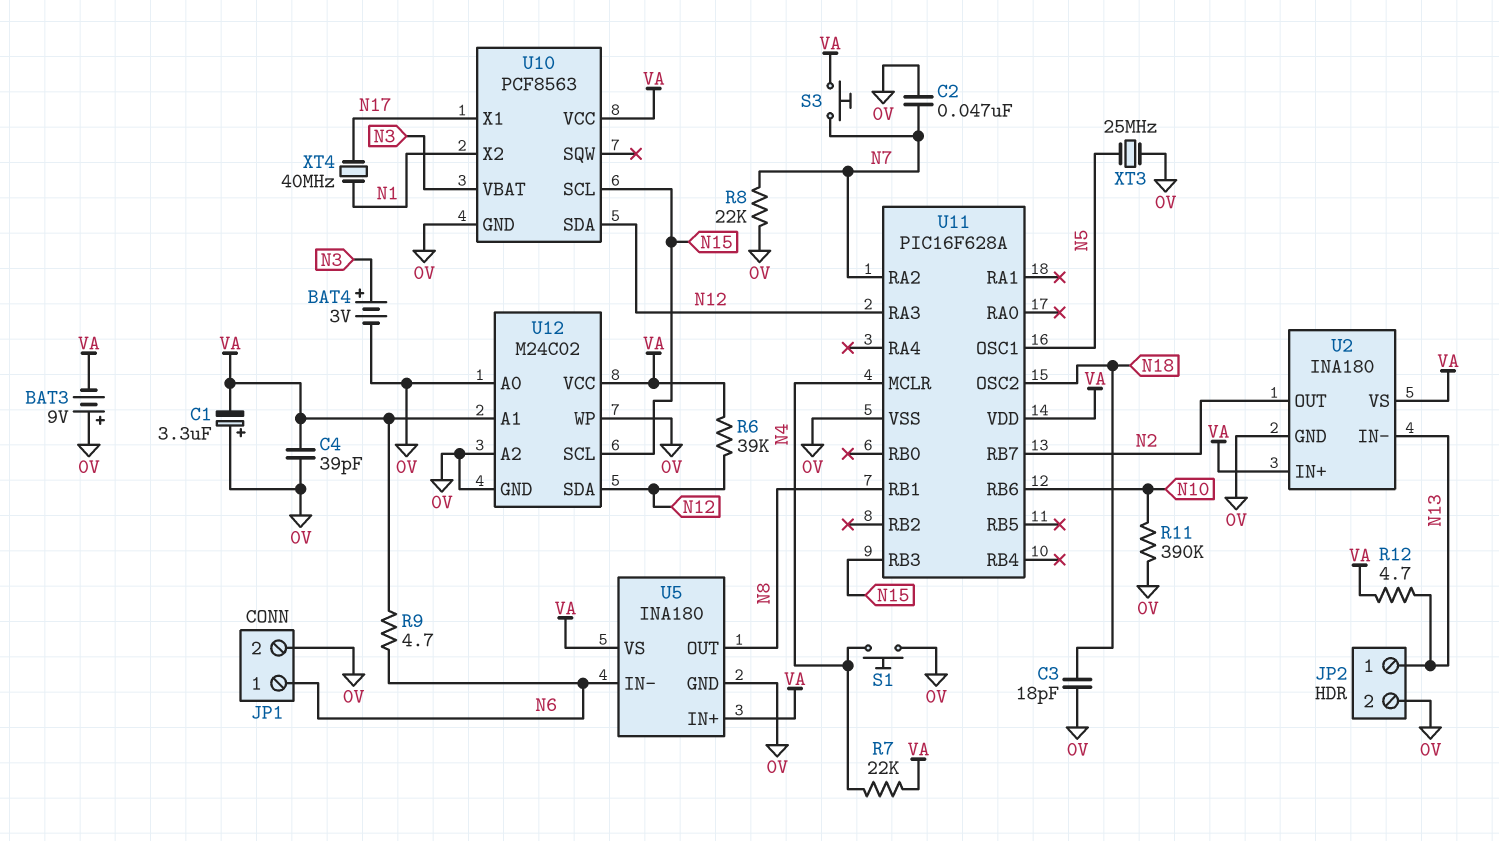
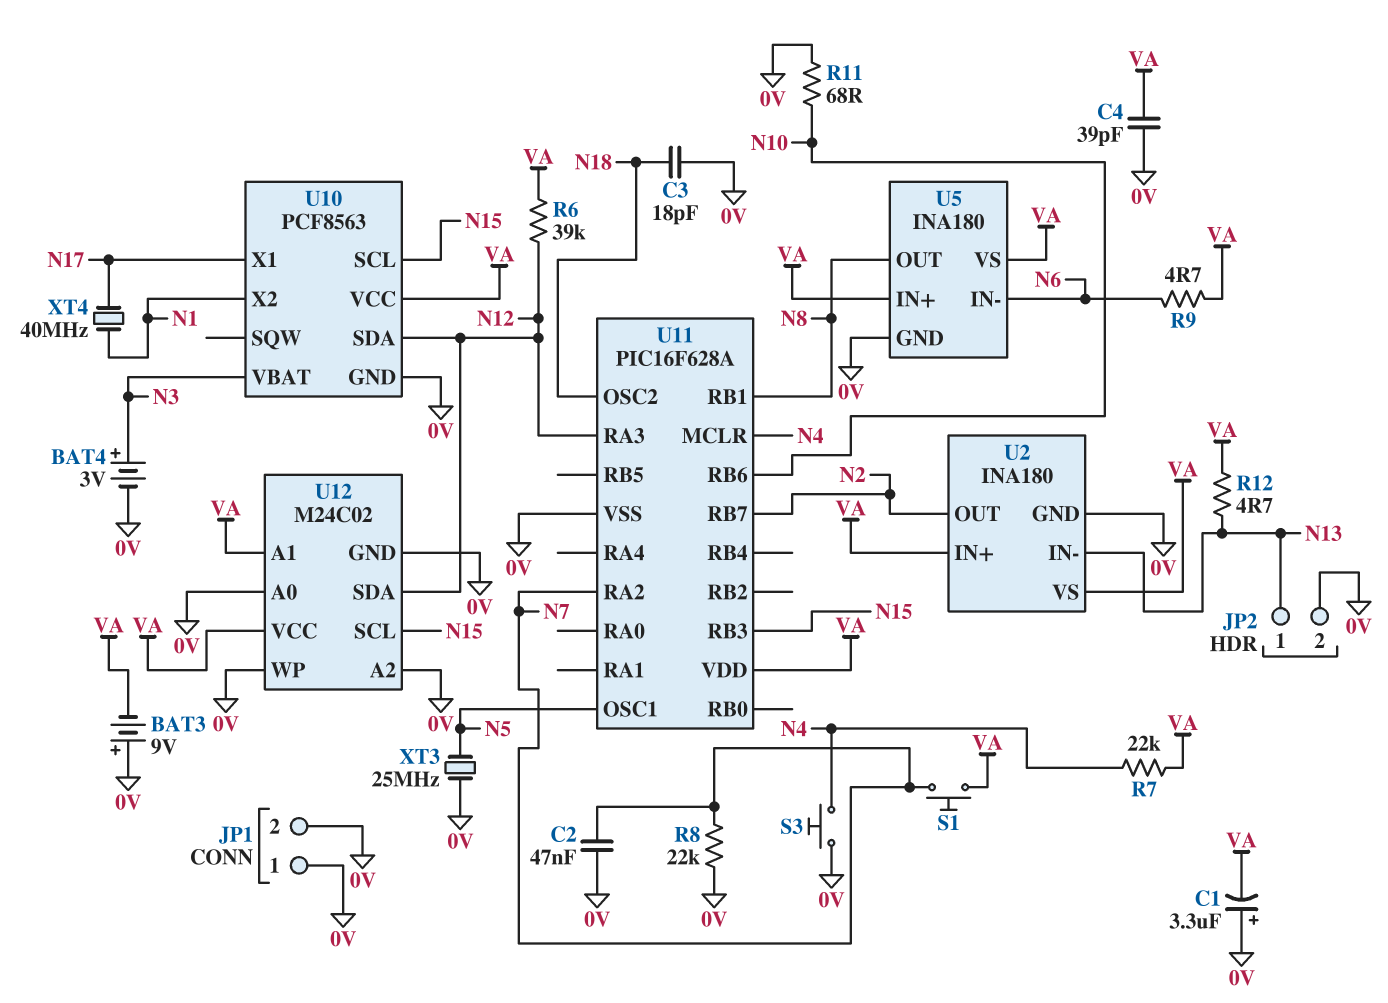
JP1 pin 1: N6 -> 0V
R11: 390k (0V, N10) -> 68 (0V, N10)
S1: button (0V, N4) -> button (N7, VA)
S3: button (N7, VA) -> button (0V, N4)

